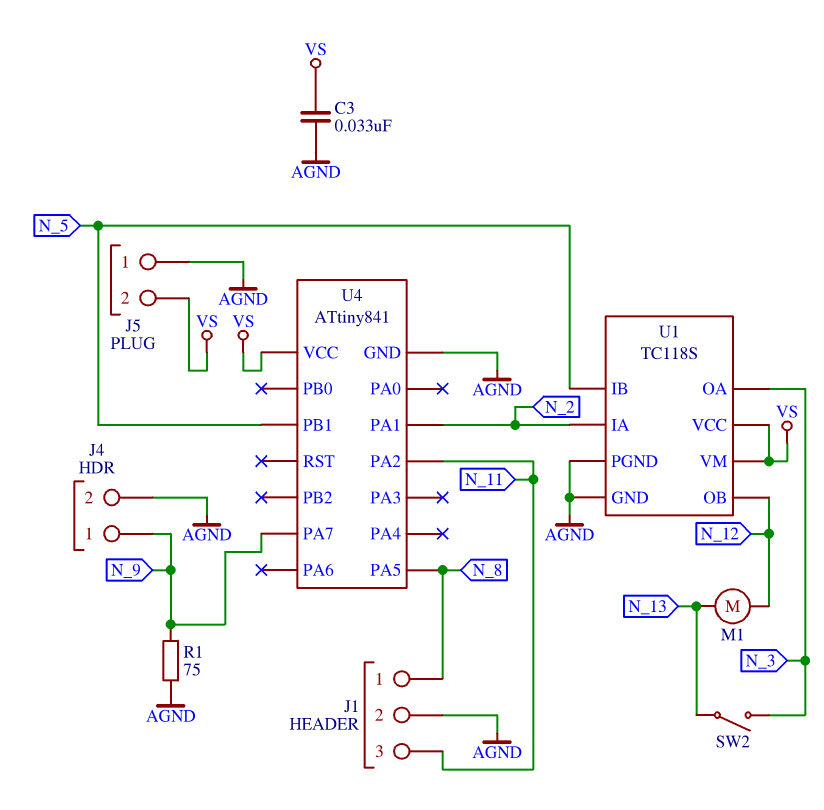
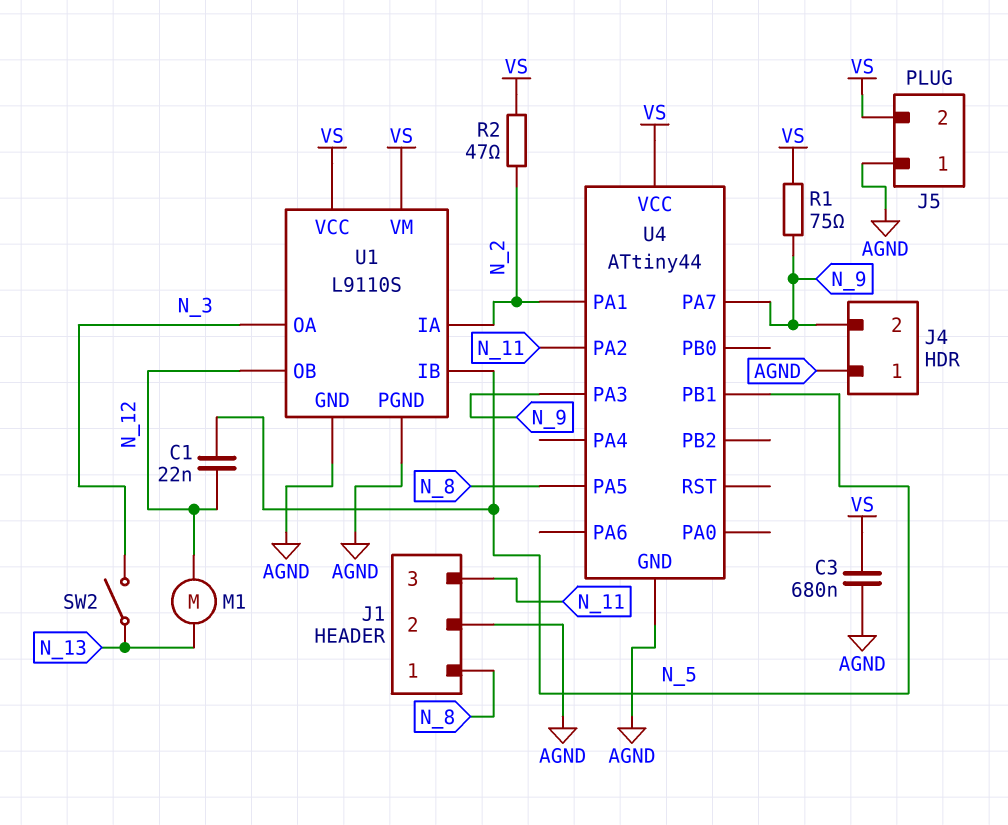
C1: none -> 22nF (N_5, N_12)
C3: 33nF (AGND, VS) -> 680nF (AGND, VS)
J4 pin 1: N_9 -> AGND
J4 pin 2: AGND -> N_9
R1: 75 (AGND, N_9) -> 75 (N_9, VS)
R2: none -> 47 (N_2, VS)
U1: TC118S -> L9110S
U4: ATtiny841 -> ATtiny44
U4 pin PA3: none -> N_9

